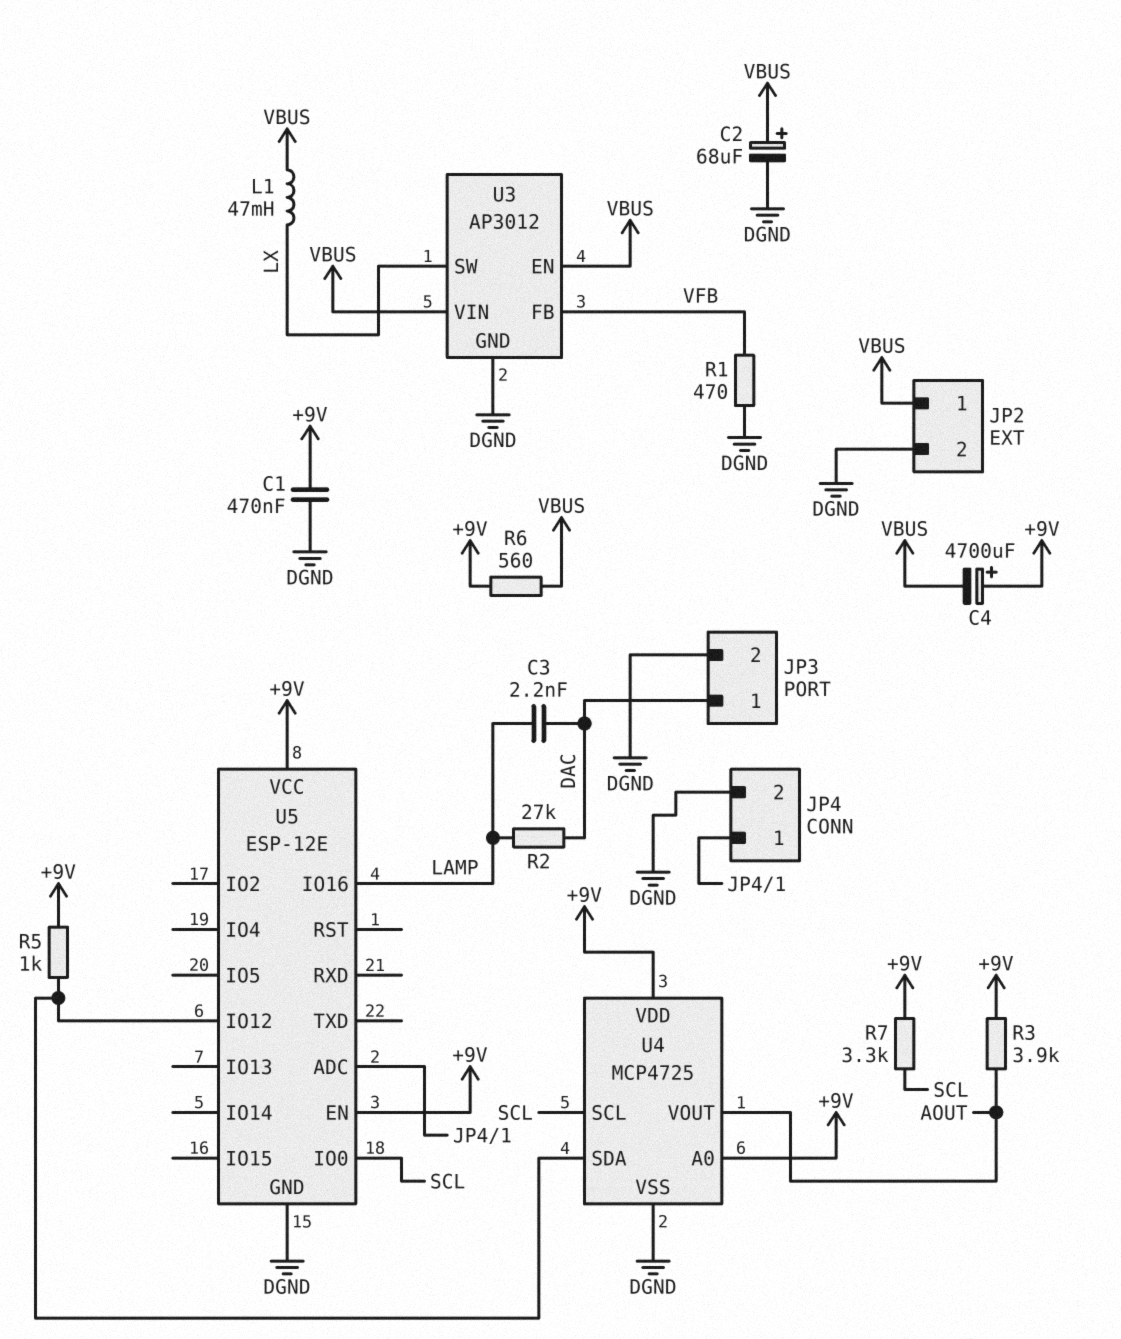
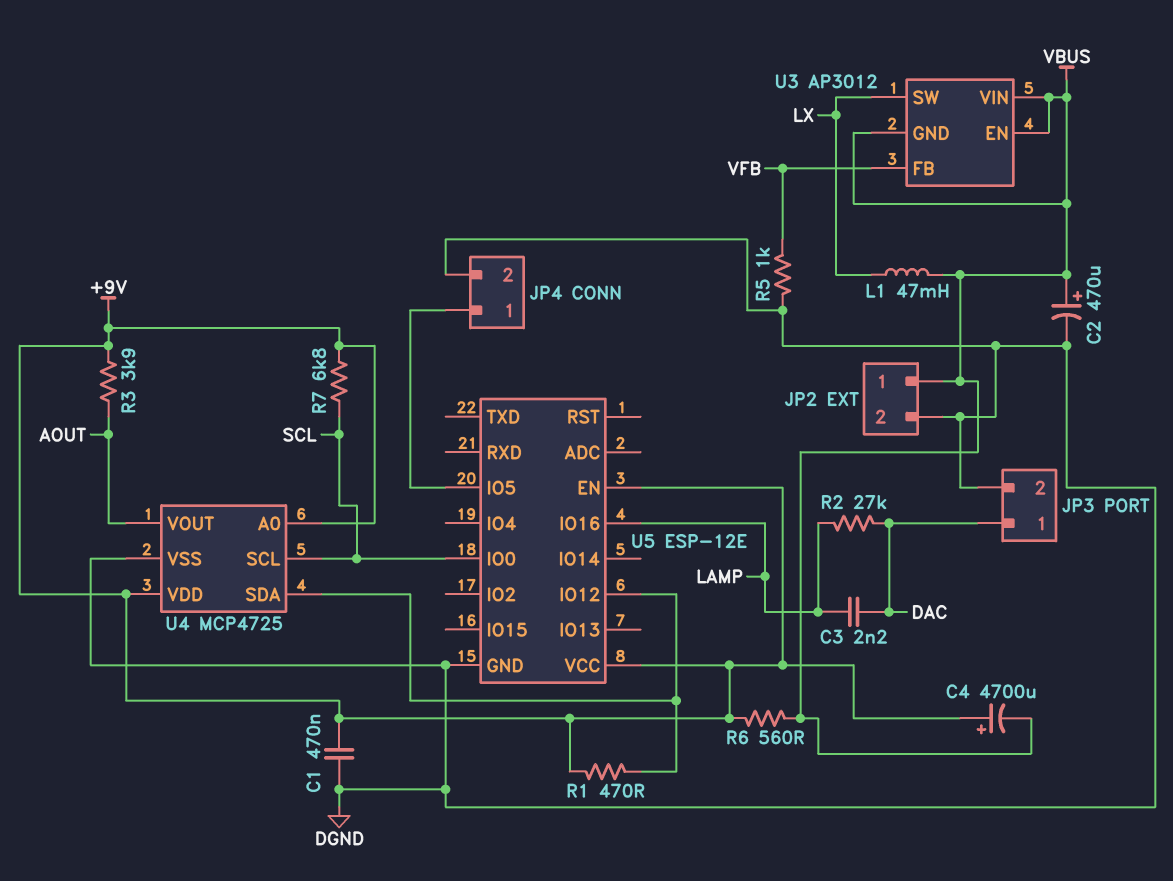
C2: 68uF (plus VBUS, minus DGND) -> 470uF (plus VBUS, minus DGND)
R1: 470 (DGND, VFB) -> 470 (+9V, U4/SDA)
R5: 1k (+9V, U4/SDA) -> 1k (DGND, VFB)
R7: 3.3k (+9V, SCL) -> 6.8k (+9V, SCL)
U3 pin GND: DGND -> VBUS
U5 pin ADC: JP4/1 -> none
U5 pin IO5: none -> JP4/1

